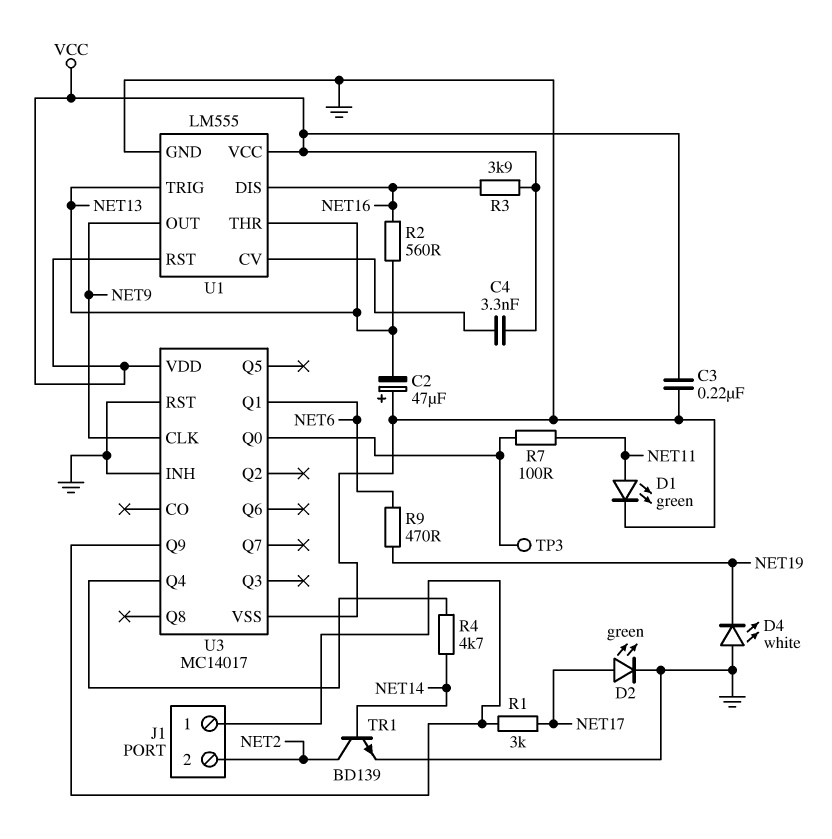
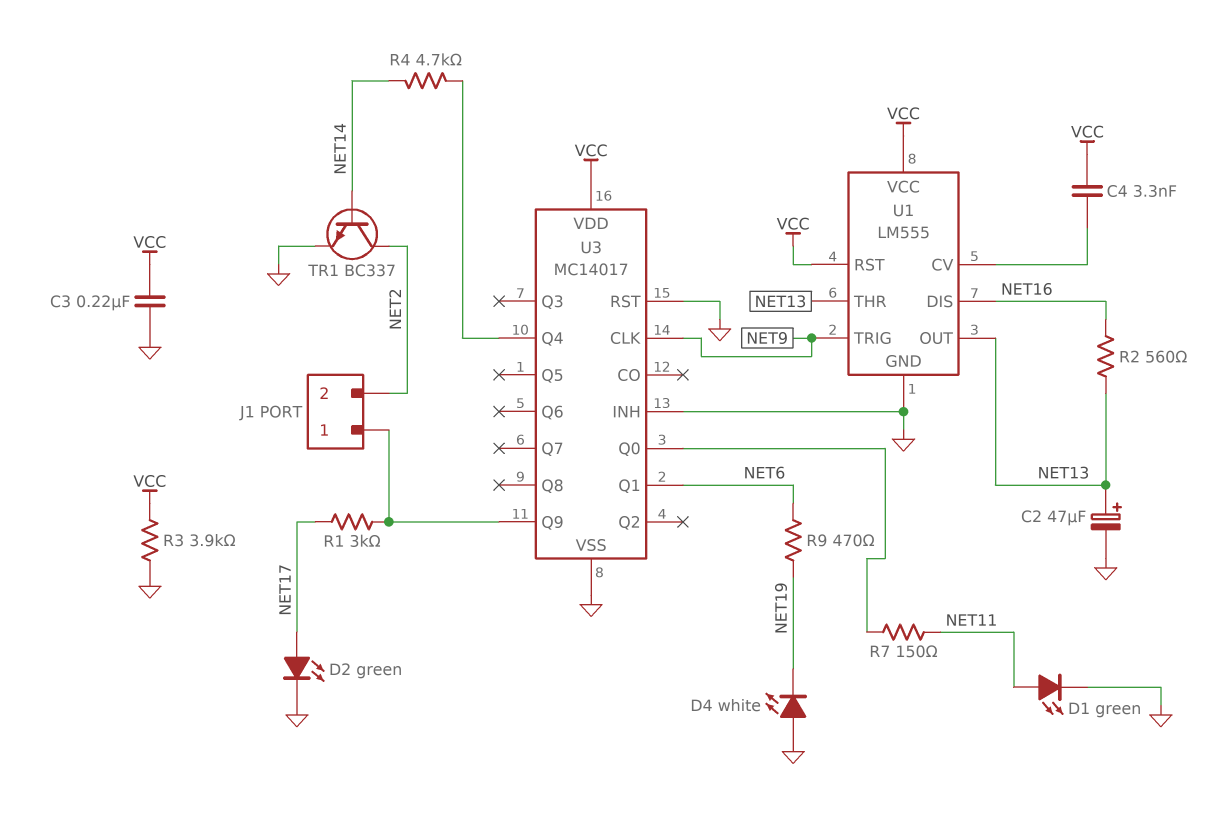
C2: 47uF (plus GND, minus NET13) -> 47uF (plus NET13, minus GND)
R3: 3.9k (NET16, VCC) -> 3.9k (GND, VCC)
R7: 100 (NET11, U3/Q0) -> 150 (NET11, U3/Q0)
TP3: test point (U3/Q0) -> none
TR1: NPN BD139 (B NET14, C NET2, E GND) -> NPN BC337 (B NET14, C NET2, E GND)
U1 pin OUT: NET9 -> NET13
U1 pin TRIG: NET13 -> NET9

